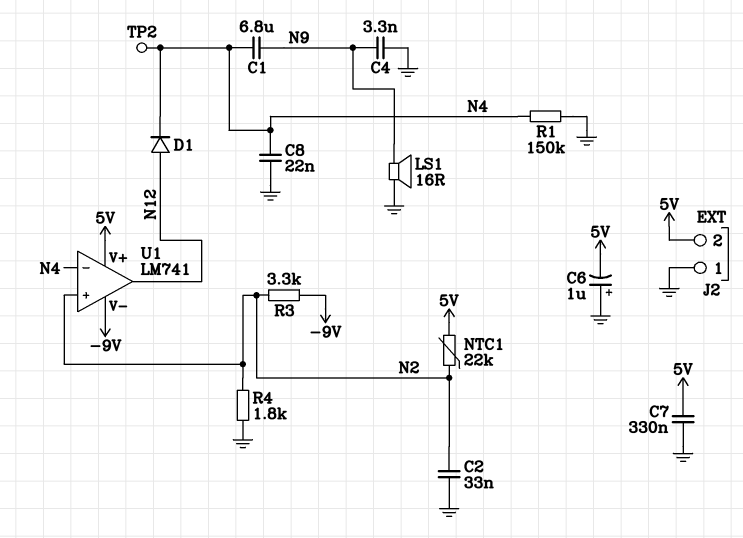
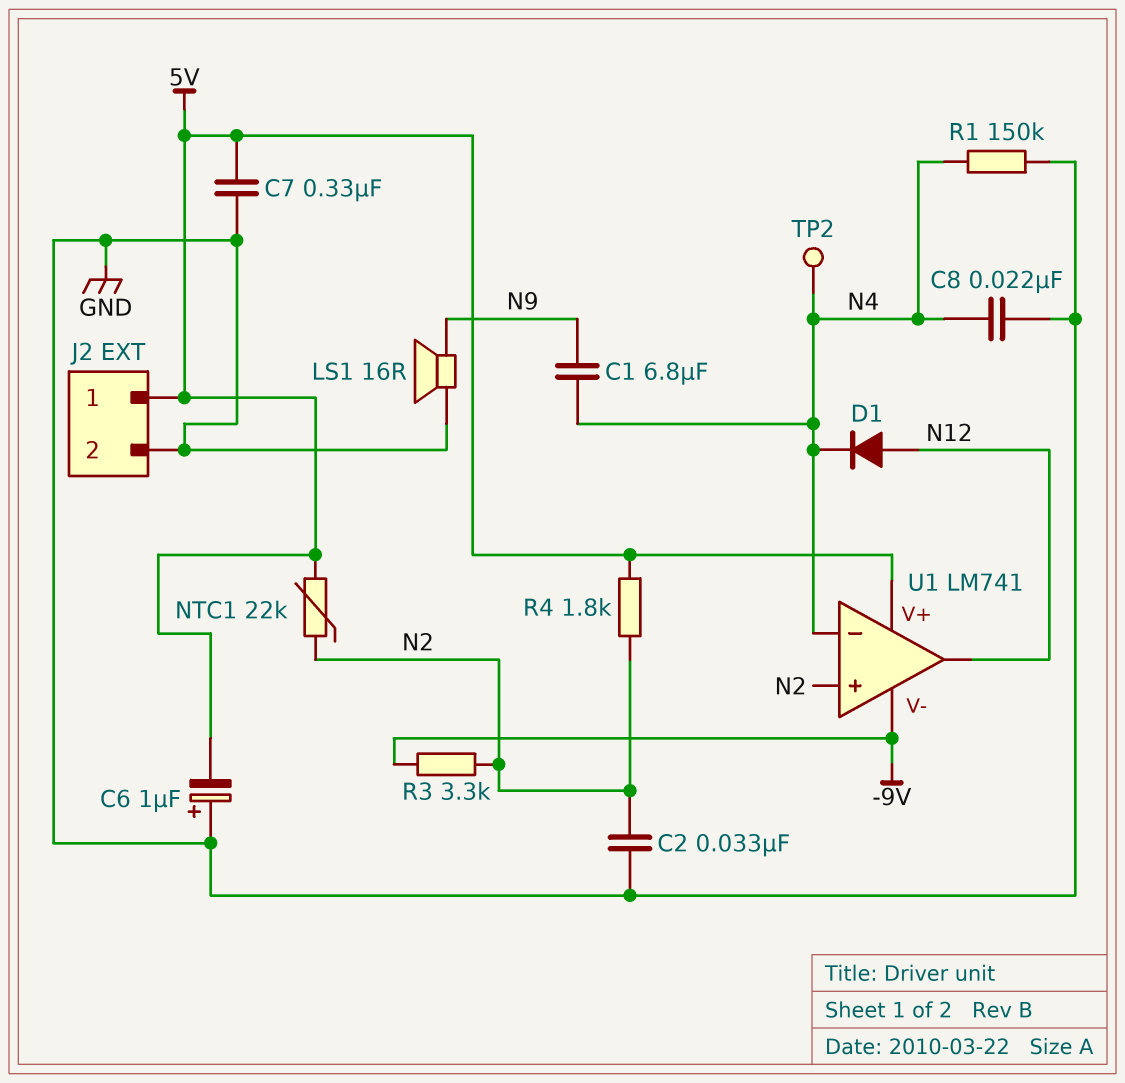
C4: 3.3nF (GND, N9) -> none
J2 pin 1: GND -> 5V
J2 pin 2: 5V -> GND
R4: 1.8k (GND, N2) -> 1.8k (5V, N2)

